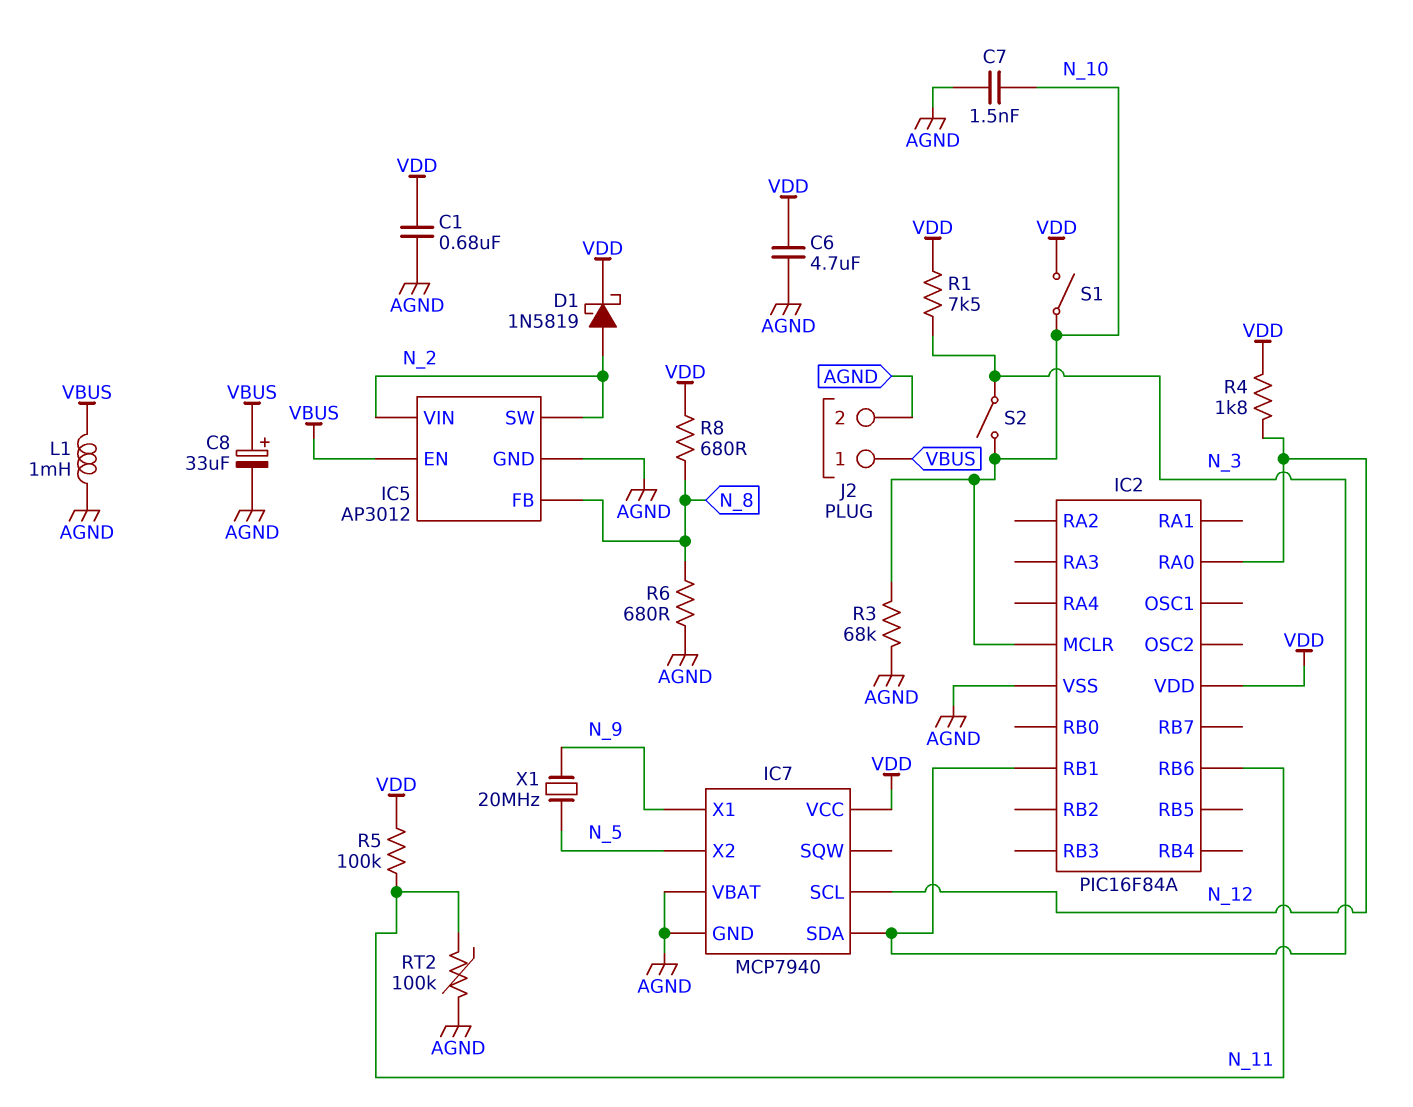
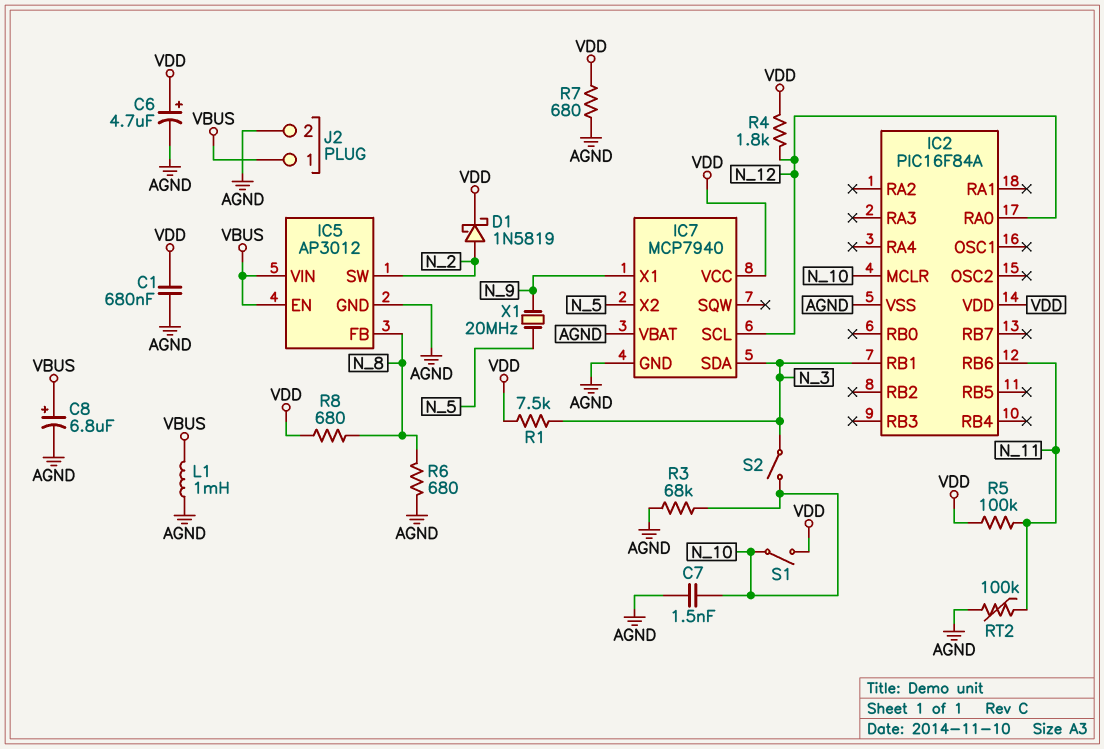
C6: 4.7uF (AGND, VDD) -> 4.7uF (plus VDD, minus AGND)
C8: 33uF (plus VBUS, minus AGND) -> 6.8uF (plus VBUS, minus AGND)
IC5 pin VIN: N_2 -> VBUS
R7: none -> 680 (AGND, VDD)

